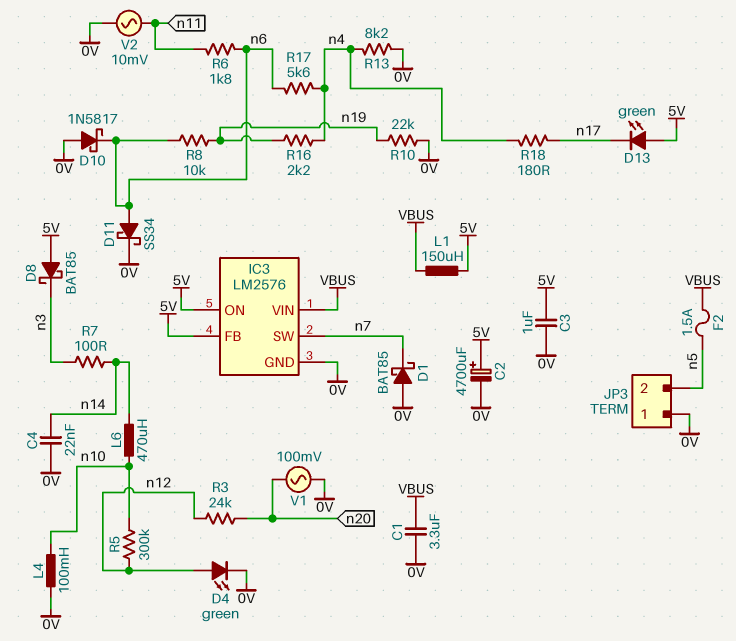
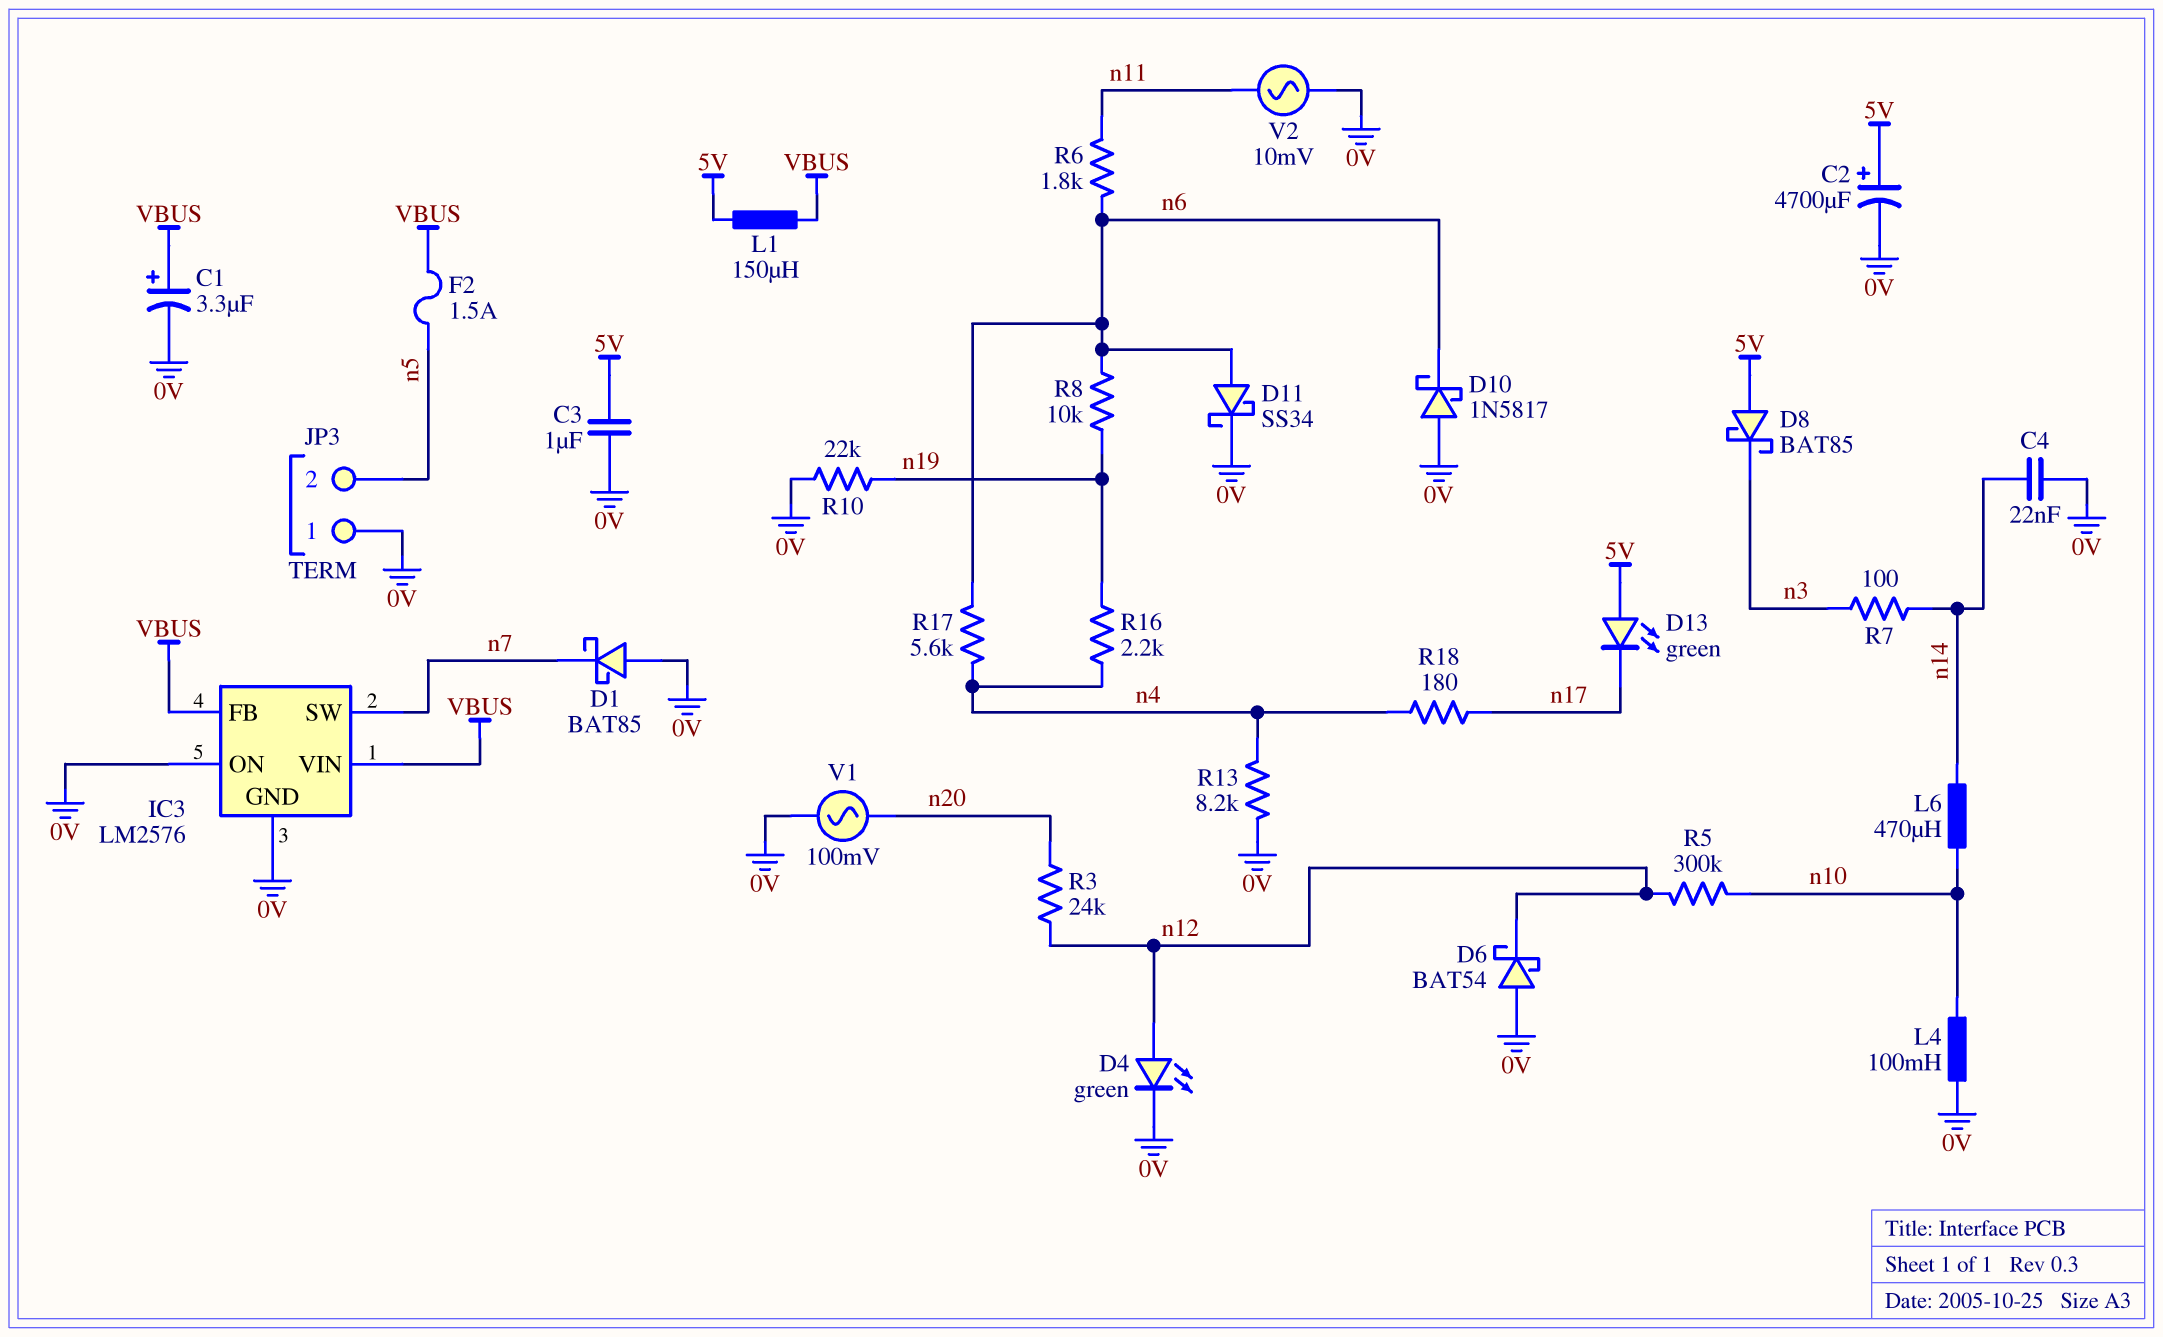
C1: 3.3uF (0V, VBUS) -> 3.3uF (plus VBUS, minus 0V)
D6: none -> schottky BAT54 (A 0V, K n12)
IC3 pin FB: 5V -> VBUS
IC3 pin ON: 5V -> 0V

